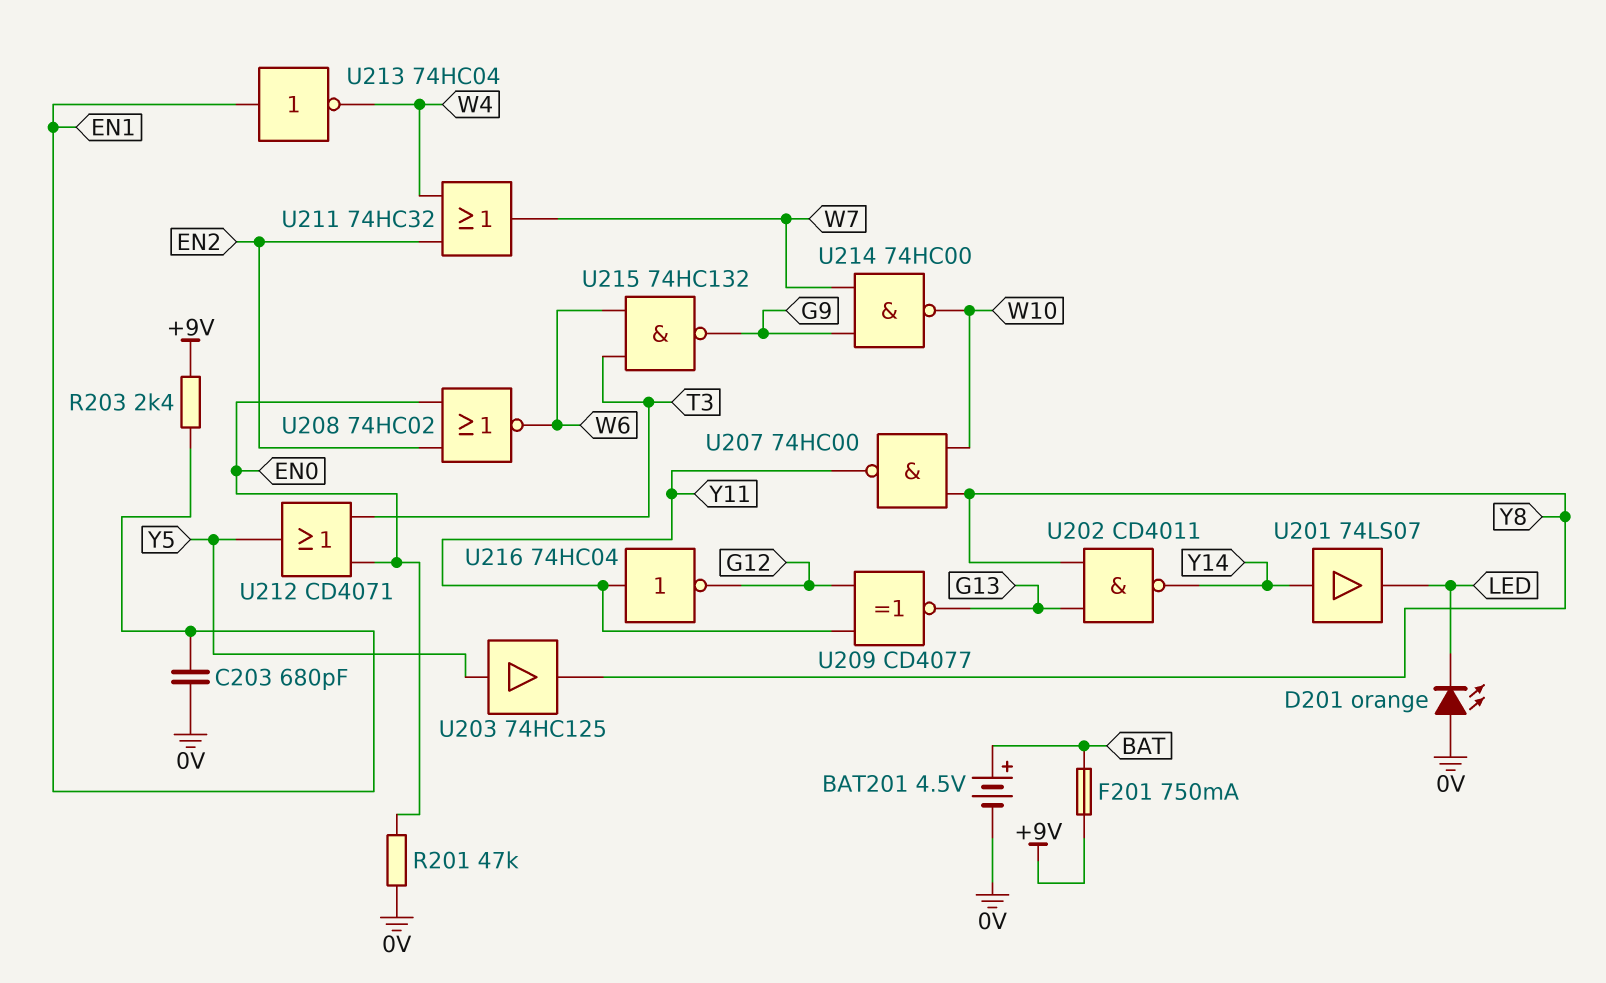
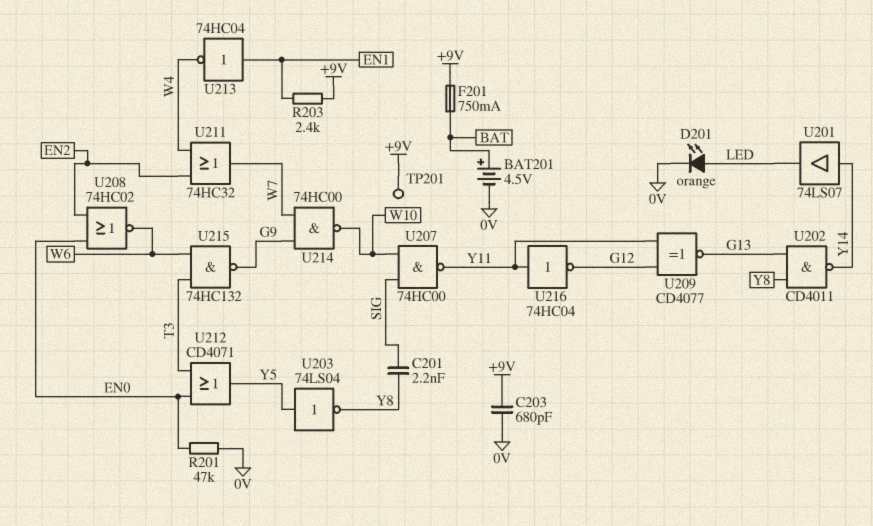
C201: none -> 2.2nF (SIG, Y8)
C203: 680pF (0V, EN1) -> 680pF (+9V, 0V)
D201: LED orange (A 0V, K LED) -> LED orange (A LED, K 0V)
TP201: none -> test point (+9V)
U203: buffer 74HC125 (in Y5, out Y8) -> NOT 74LS04 (in Y5, out Y8)
U207: NAND 74HC00 (in W10, in Y8, out Y11) -> NAND 74HC00 (in SIG, in W10, out Y11)

